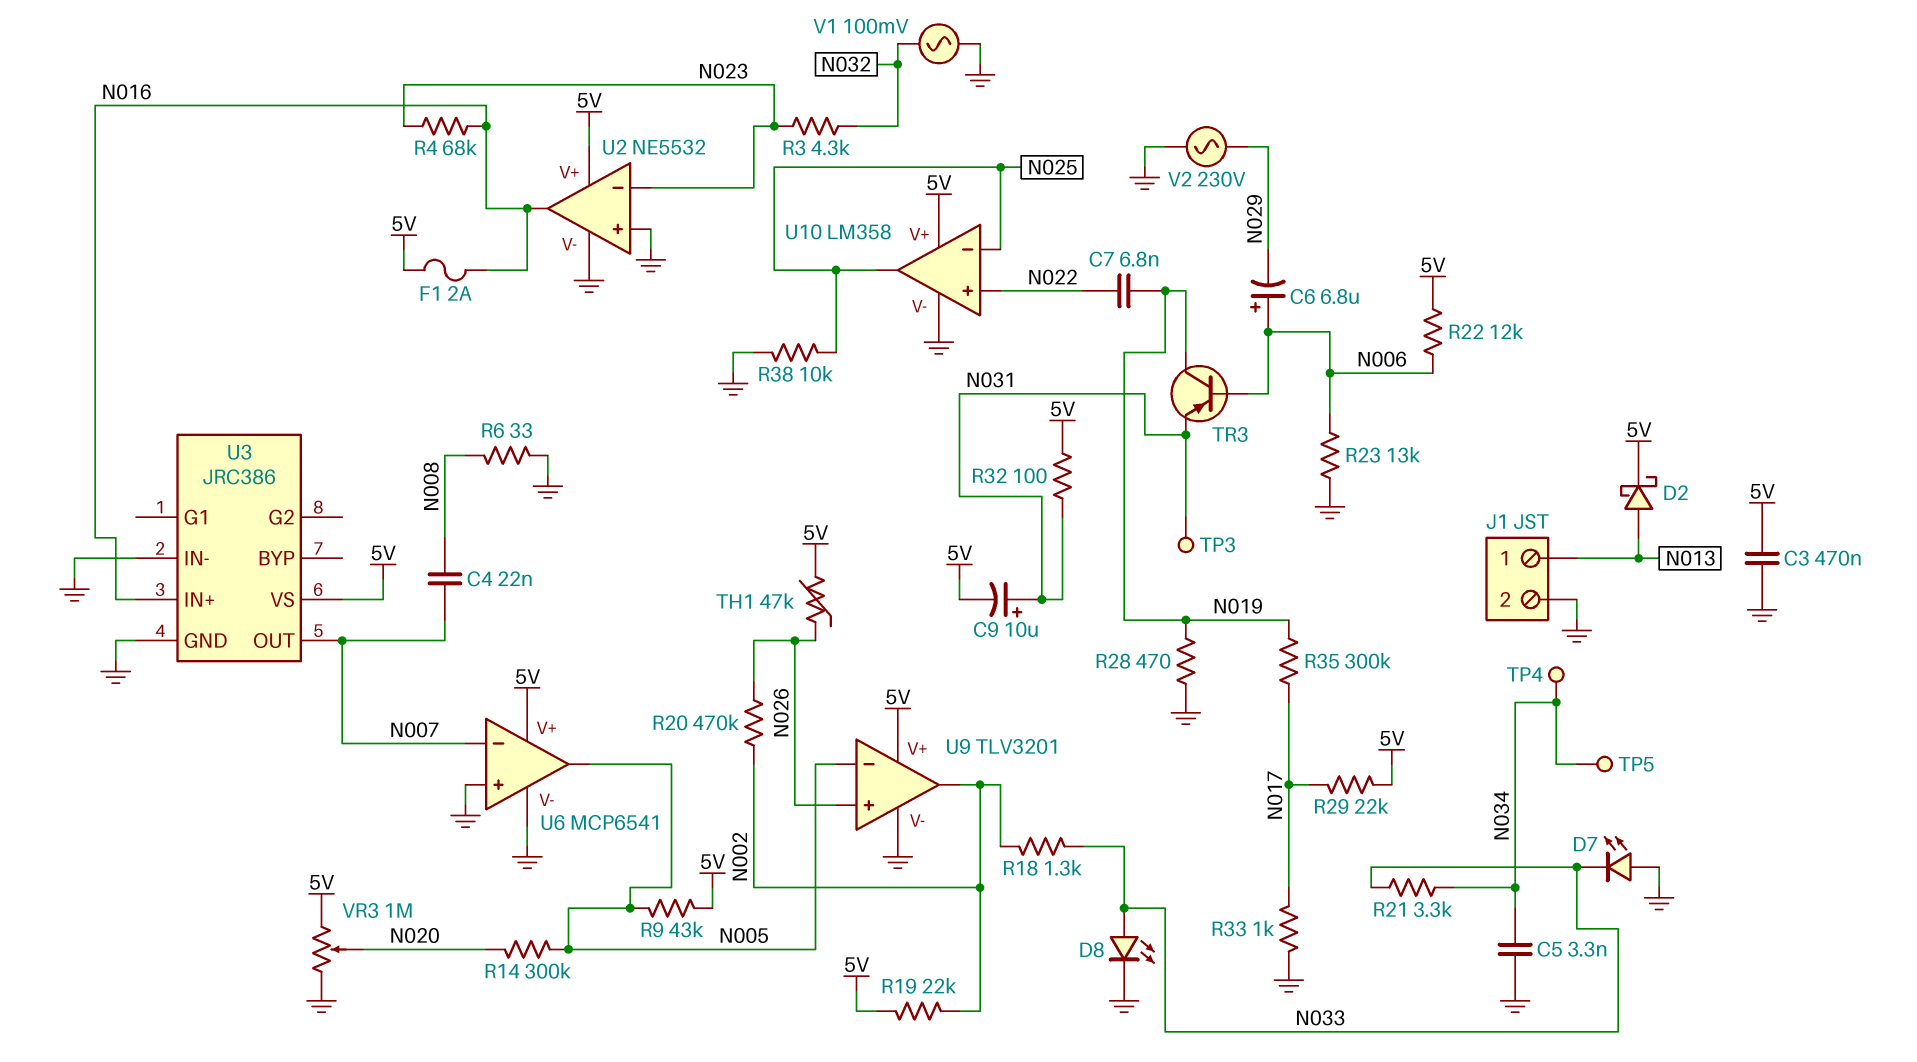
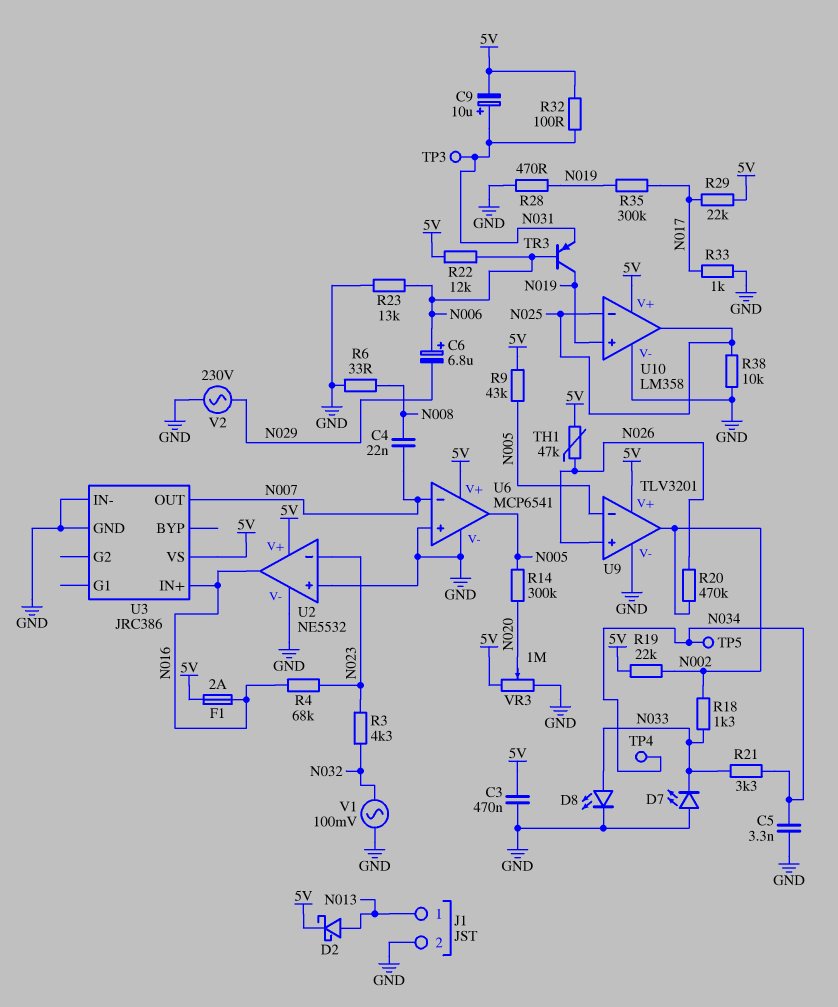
C7: 6.8nF (N019, N022) -> none
U10 pin in+: N022 -> N019

